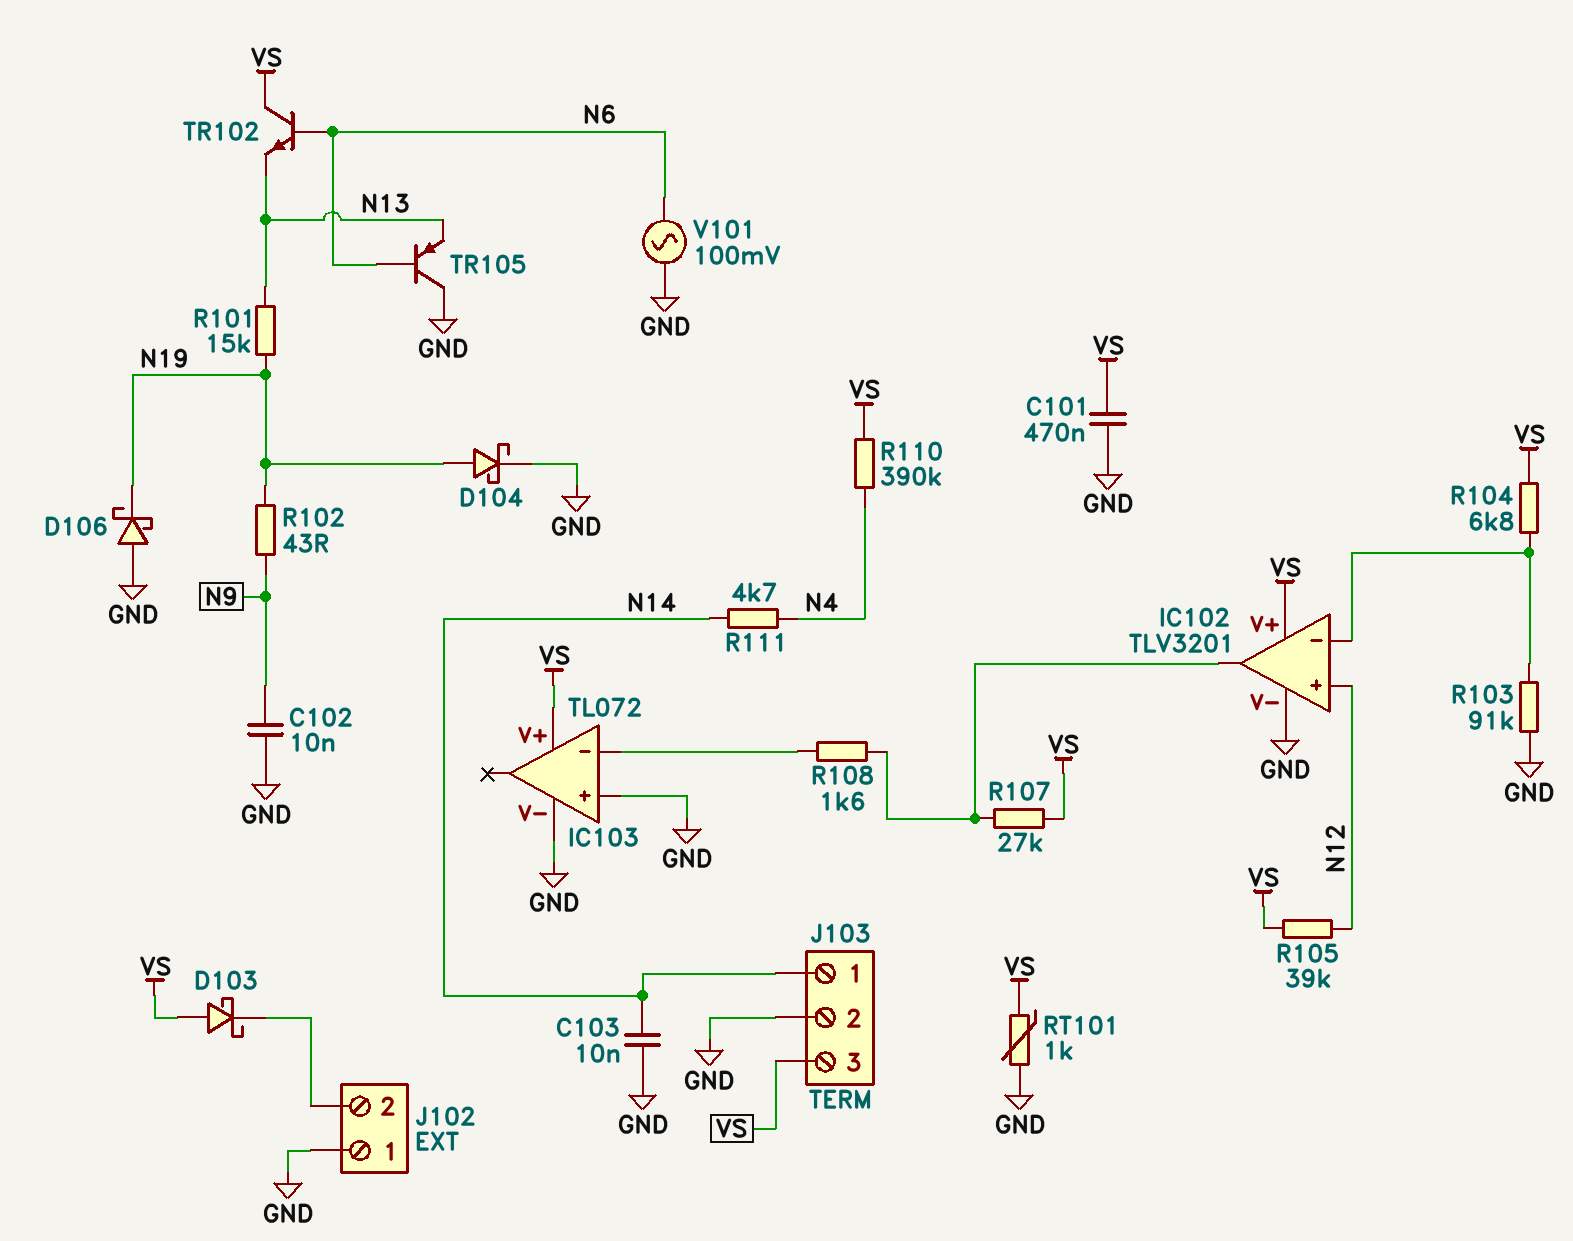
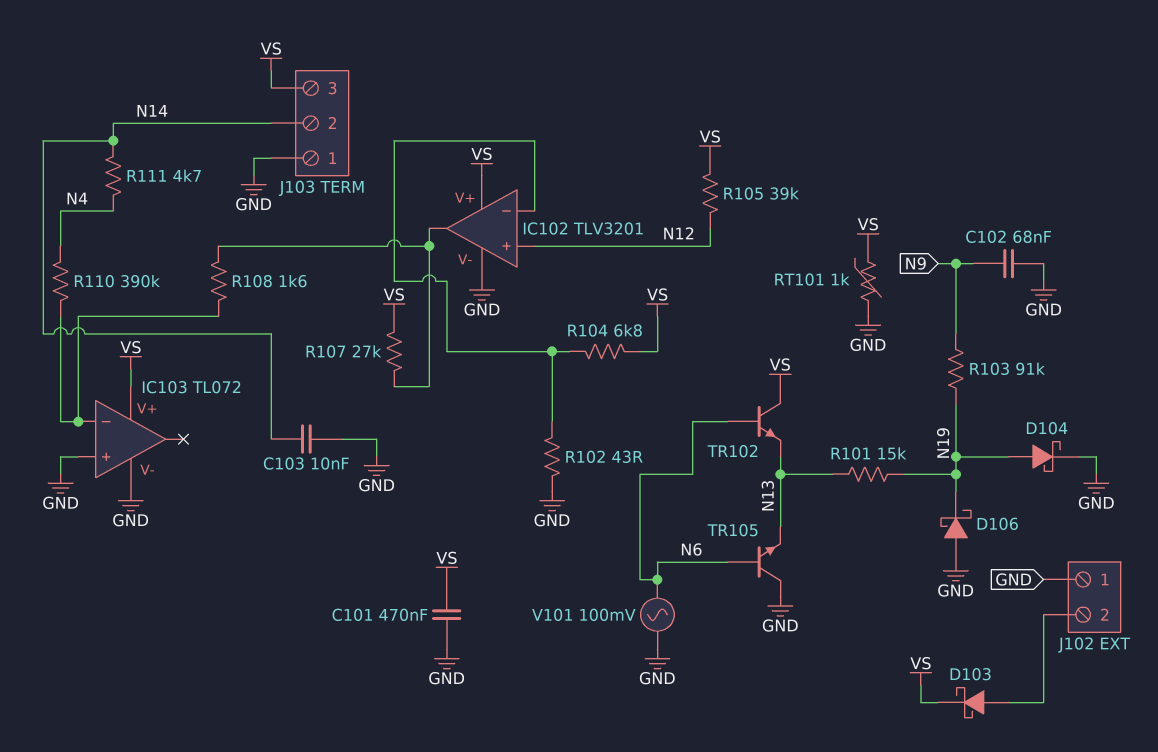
C102: 10nF (GND, N9) -> 68nF (GND, N9)
D103: schottky (A VS, K J102/2) -> schottky (A J102/2, K VS)
J103 pin 1: N14 -> GND
J103 pin 2: GND -> N14
R102: 43 (N9, N19) -> 43 (GND, IC102/in-)
R103: 91k (GND, IC102/in-) -> 91k (N9, N19)
R110: 390k (N4, VS) -> 390k (IC103/in-, N4)
TR105: PNP (B N6, C GND, E N13) -> NPN (B N6, C GND, E N13)

